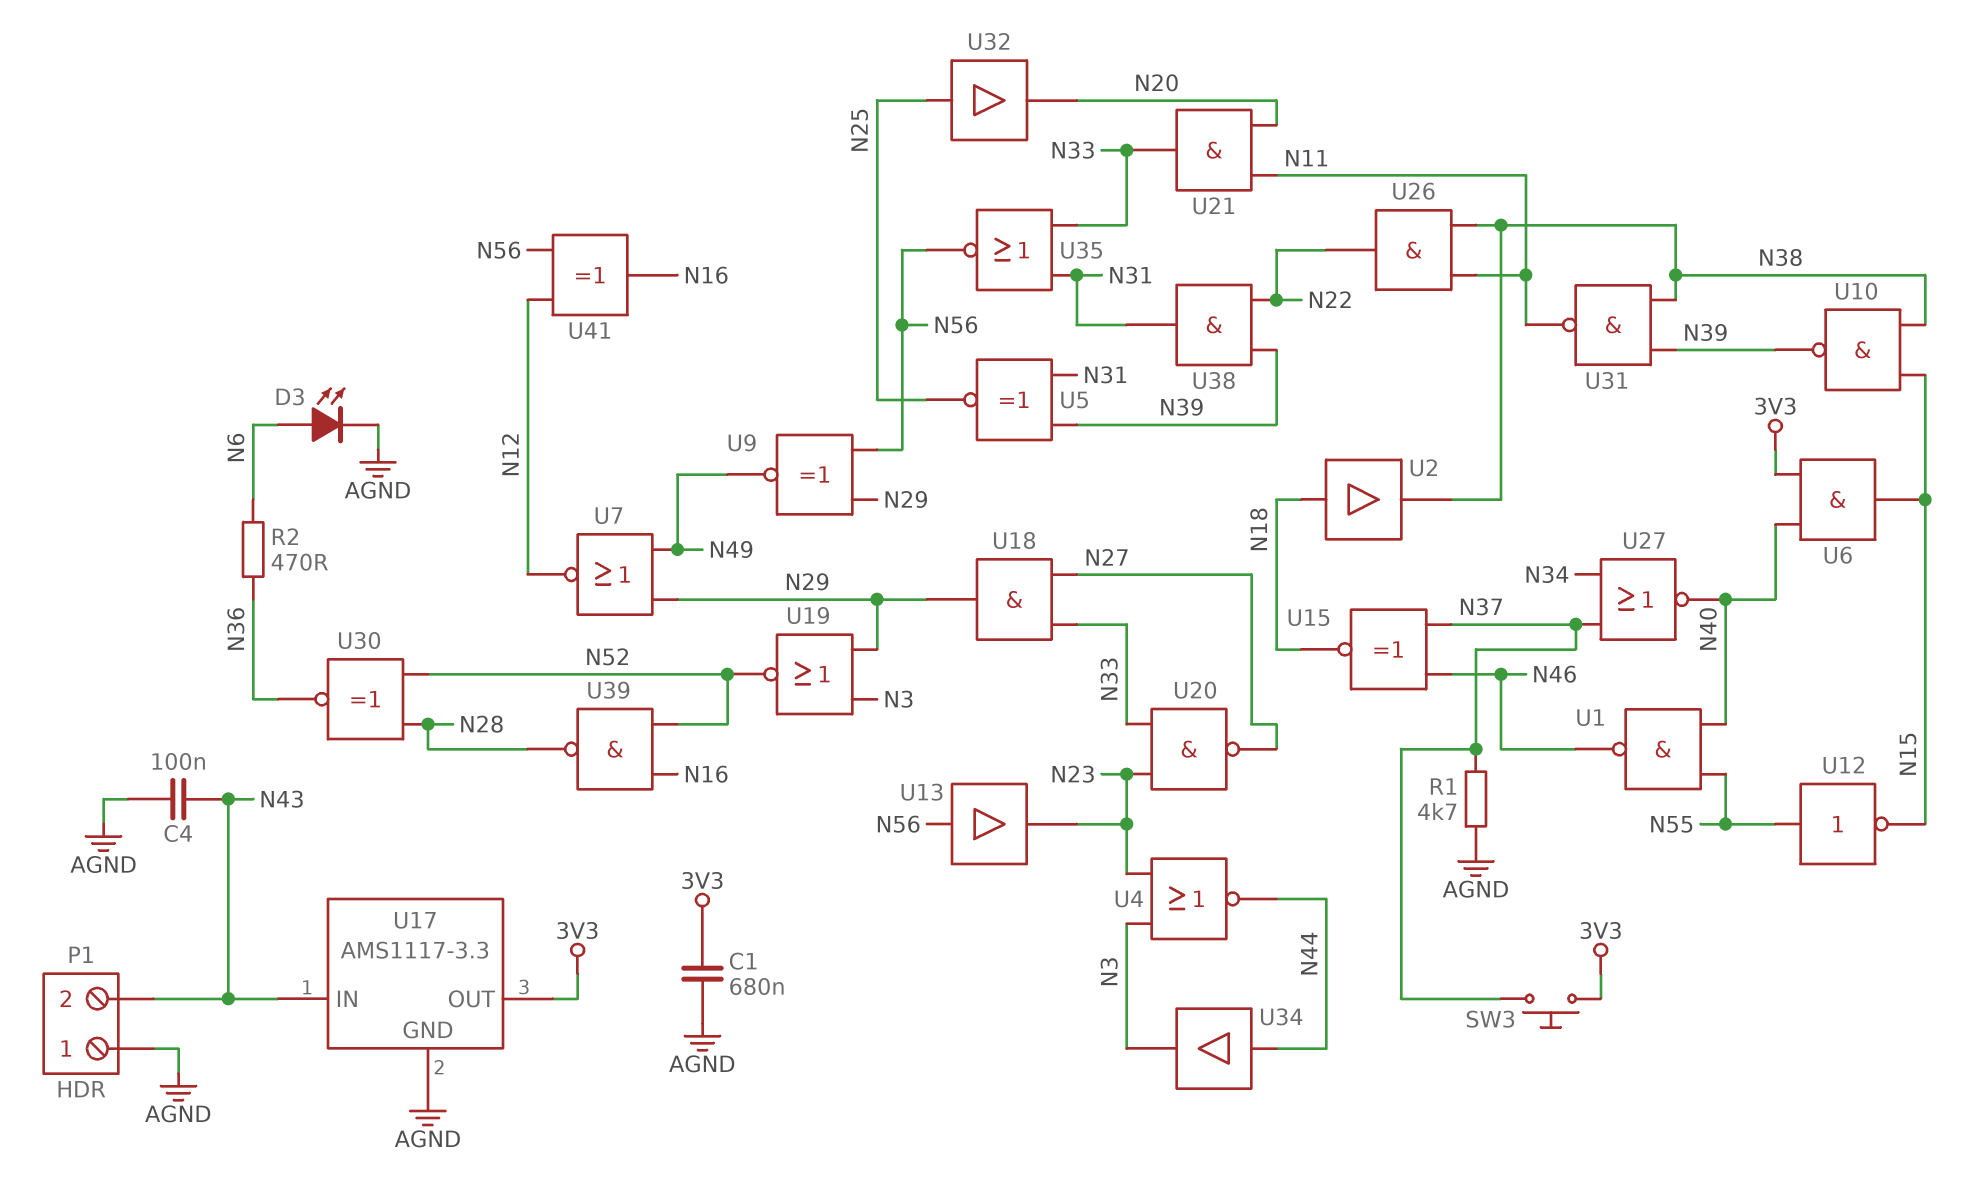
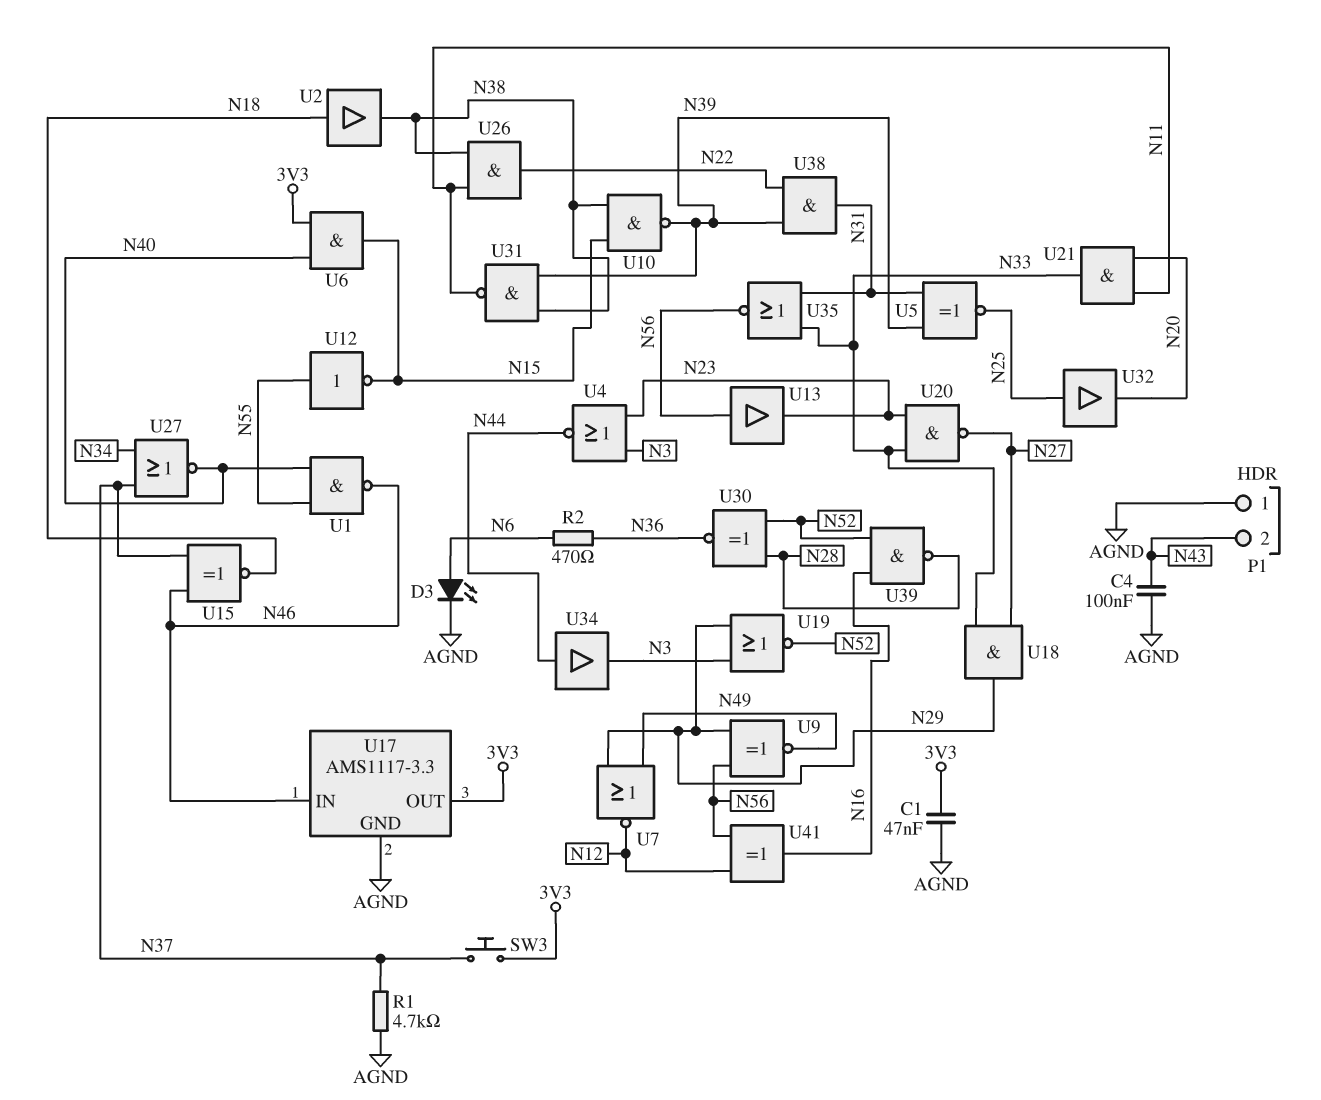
C1: 680nF (3V3, AGND) -> 47nF (3V3, AGND)
U17 pin IN: N43 -> N46

